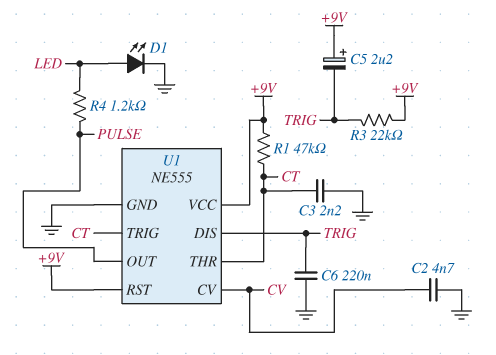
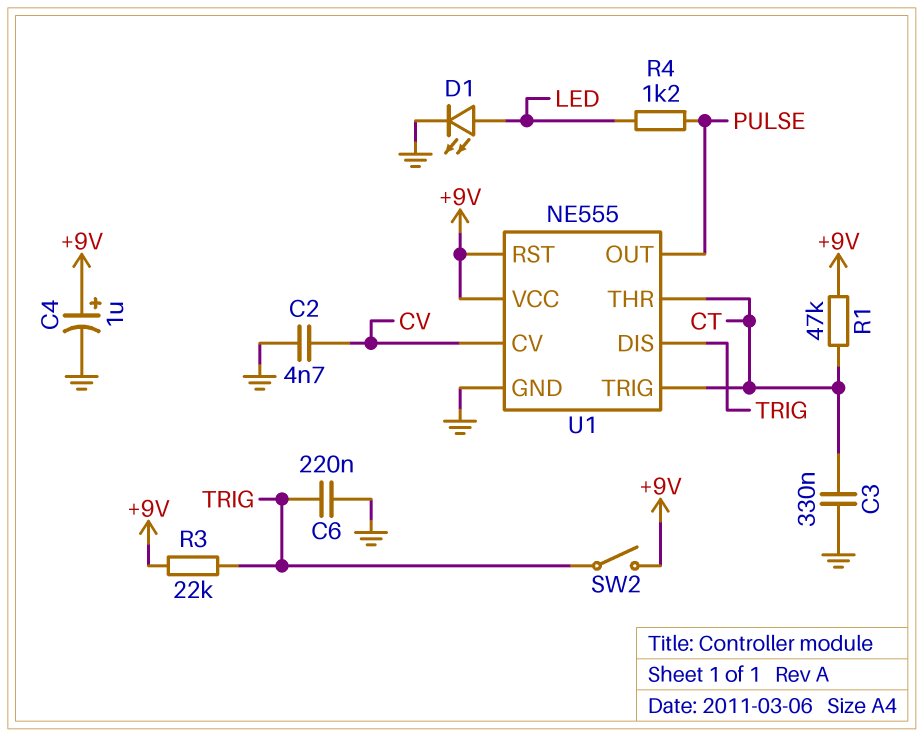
C3: 2.2nF (CT, GND) -> 330nF (CT, GND)
C4: none -> 1uF (plus +9V, minus GND)
C5: 2.2uF (plus +9V, minus TRIG) -> none
SW2: none -> switch (+9V, TRIG)

